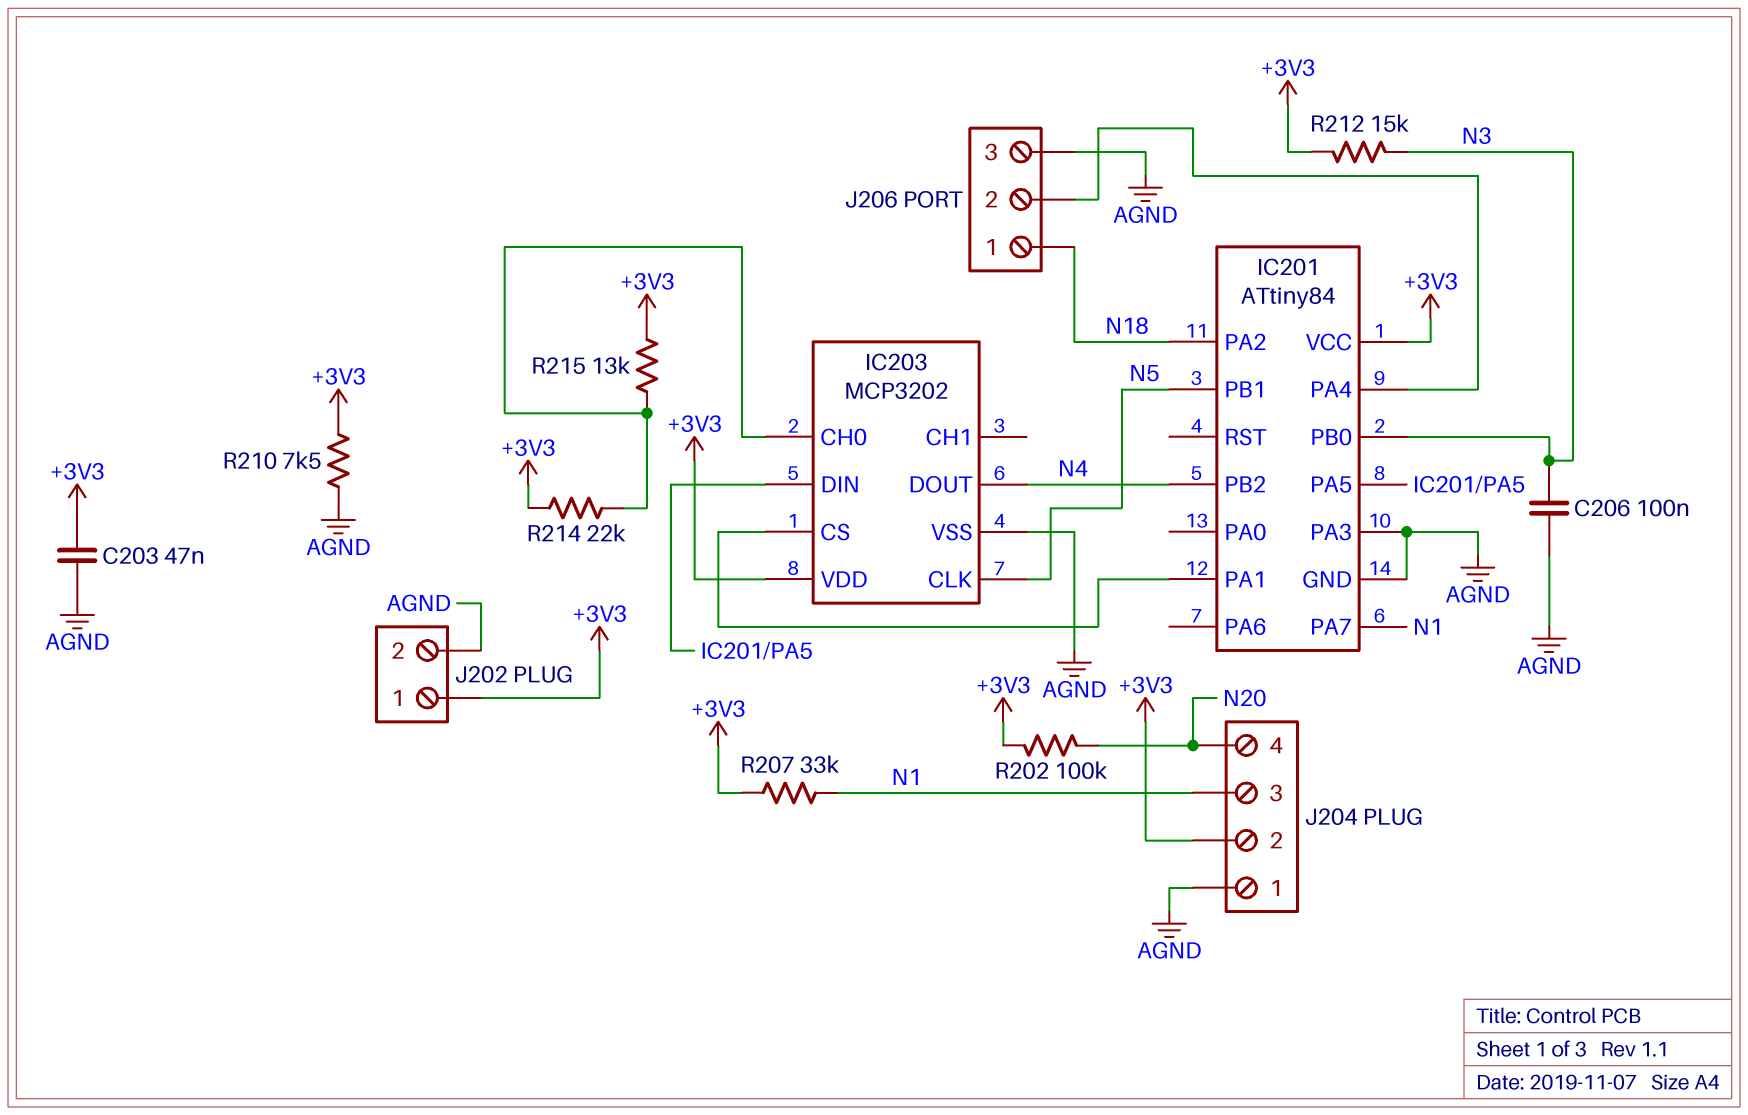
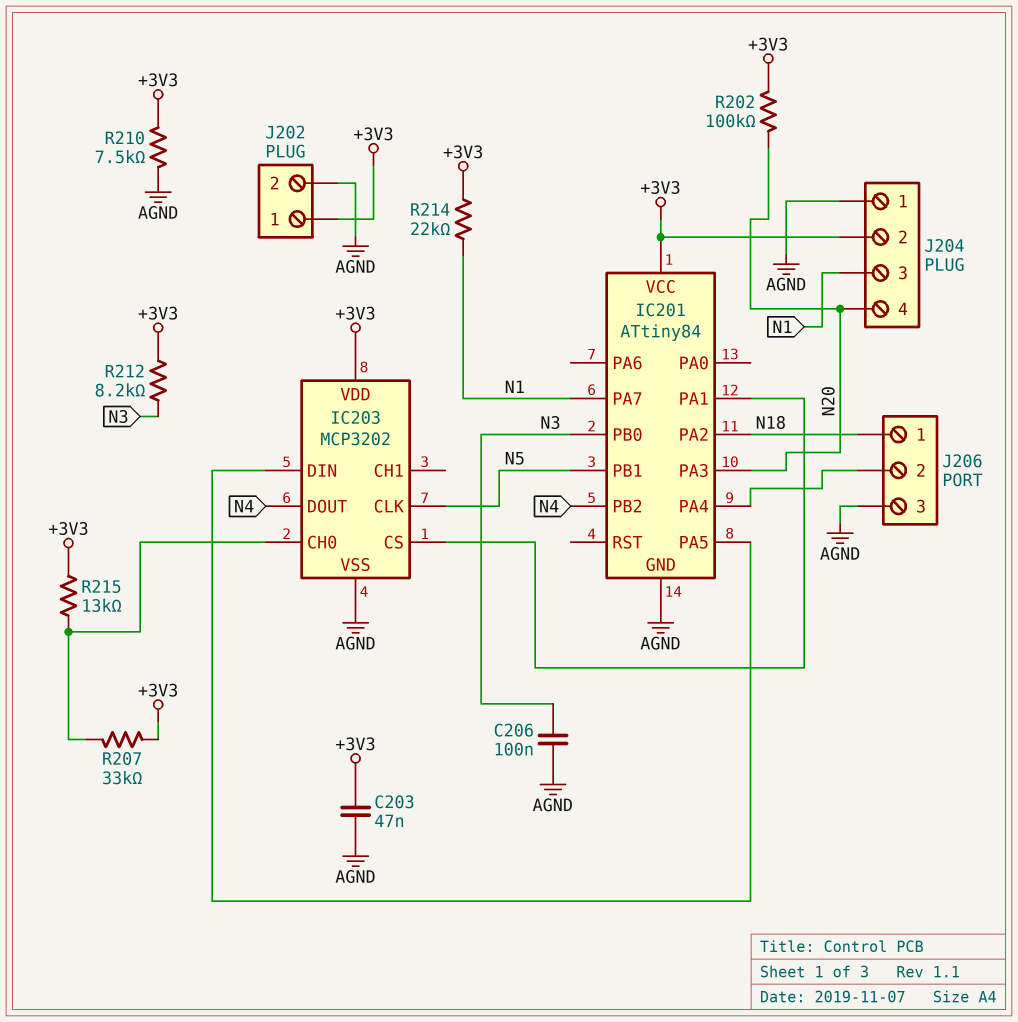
IC201 pin PA3: AGND -> N20
R207: 33k (+3V3, N1) -> 33k (+3V3, IC203/CH0)
R212: 15k (+3V3, N3) -> 8.2k (+3V3, N3)
R214: 22k (+3V3, IC203/CH0) -> 22k (+3V3, N1)

